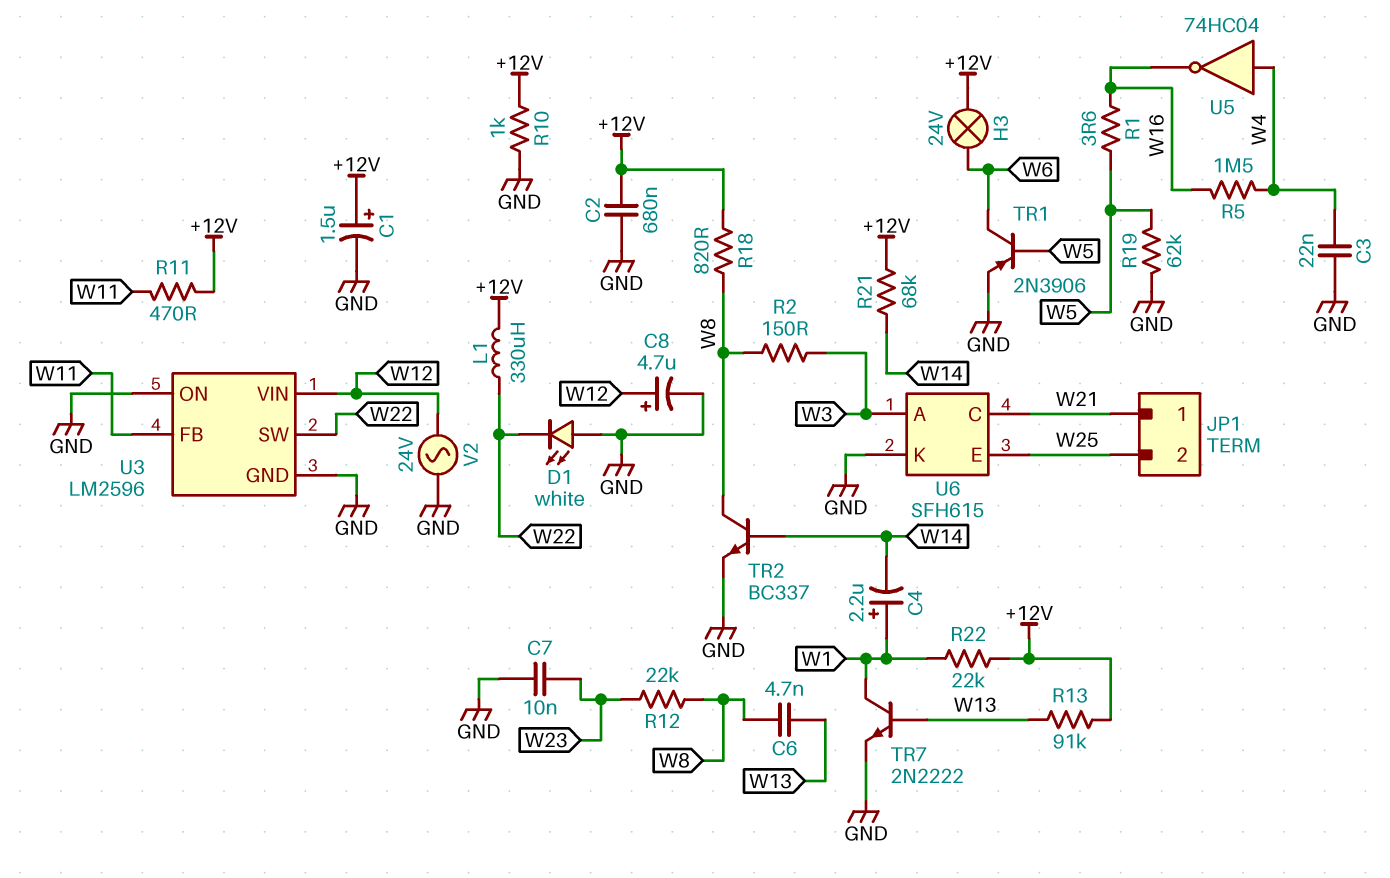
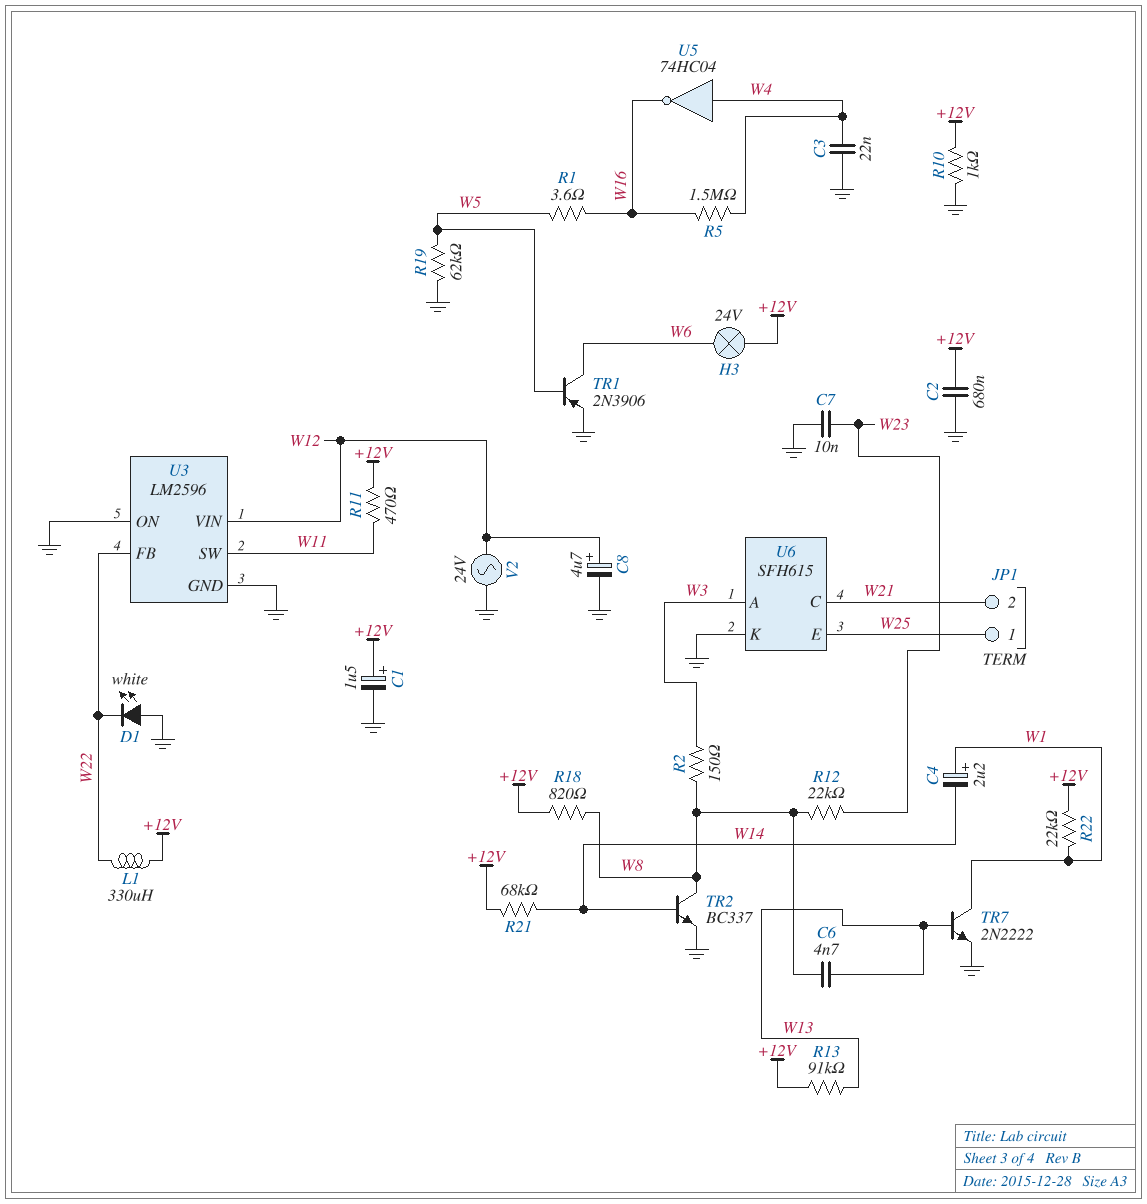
JP1 pin 1: W21 -> W25
JP1 pin 2: W25 -> W21
U3 pin FB: W11 -> W22
U3 pin SW: W22 -> W11

